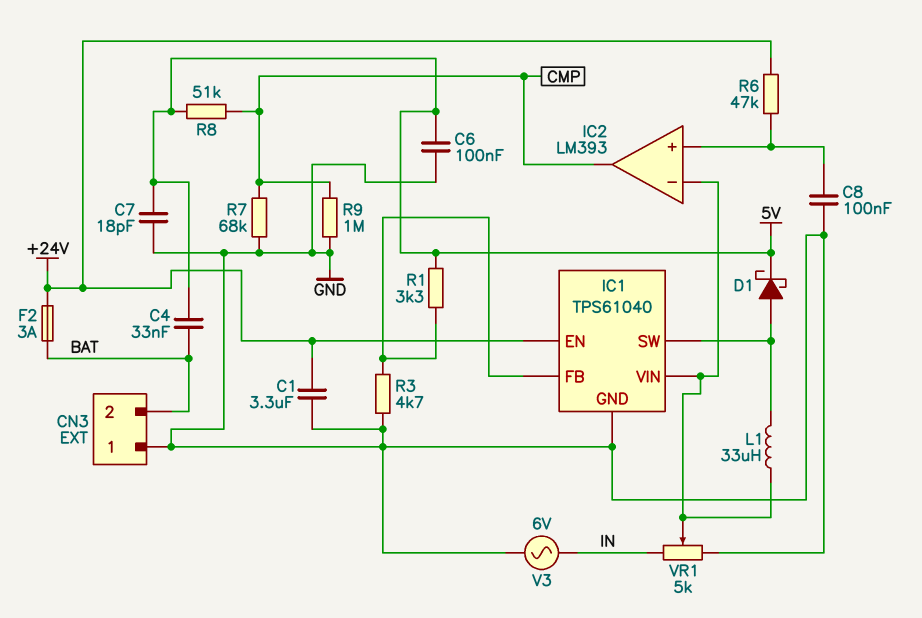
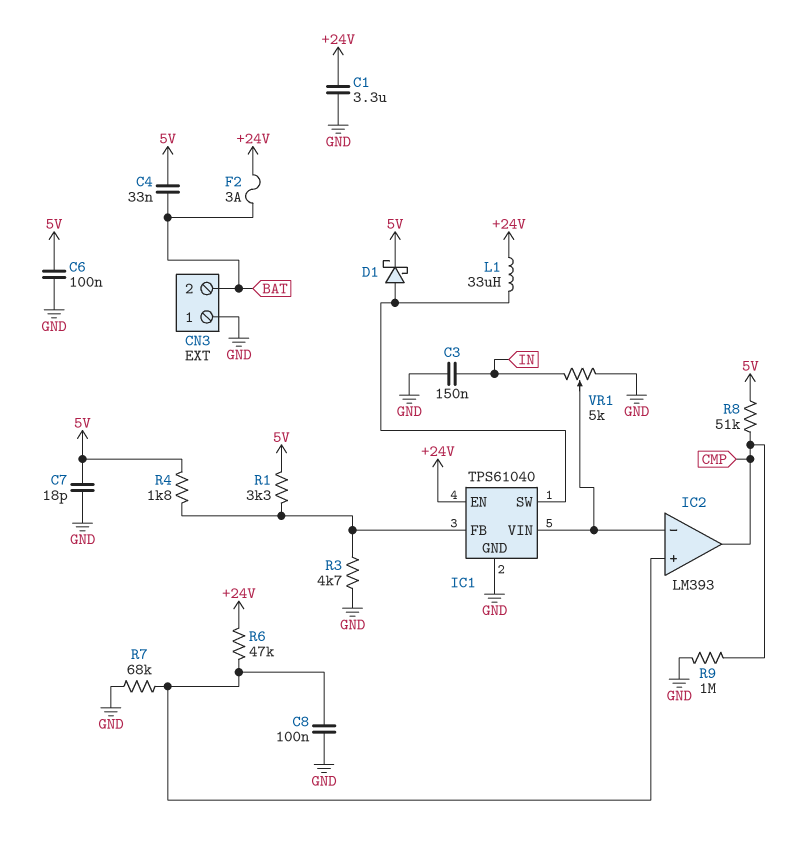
C3: none -> 150nF (GND, IN)
L1: 33uH (IC1/SW, IC1/VIN) -> 33uH (+24V, IC1/SW)
R4: none -> 1.8k (5V, IC1/FB)
R7: 68k (CMP, GND) -> 68k (GND, IC2/in+)
V3: AC 6V (GND, IN) -> none

